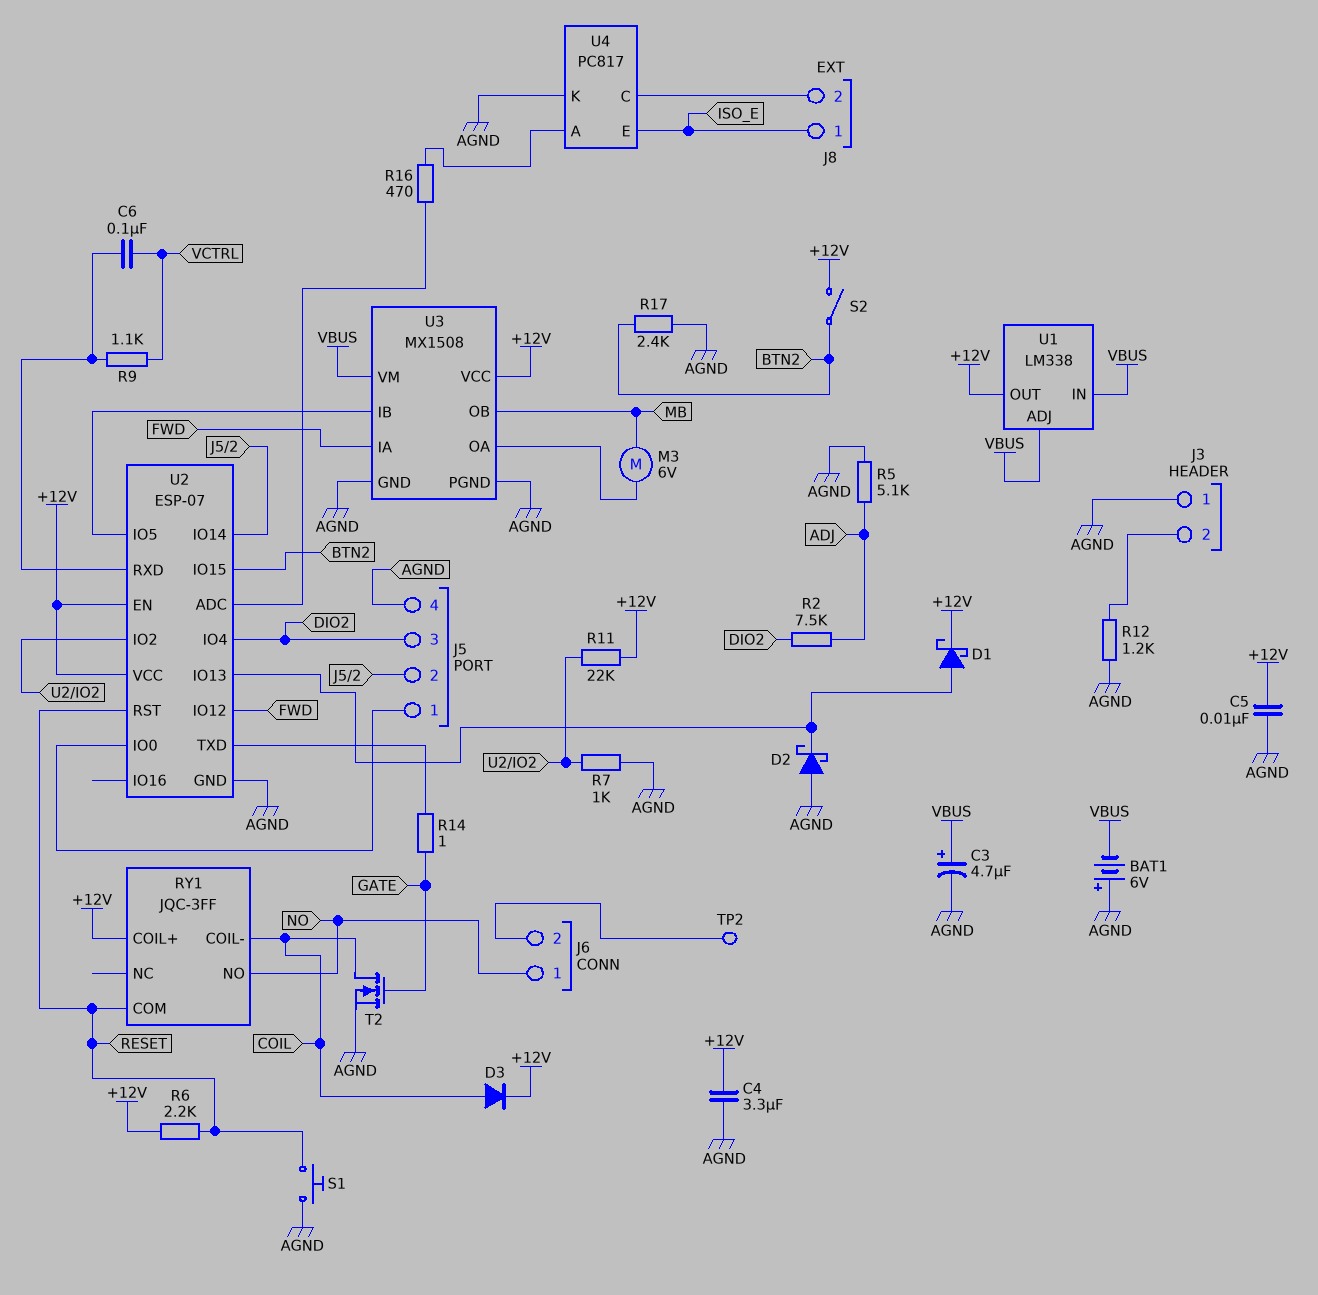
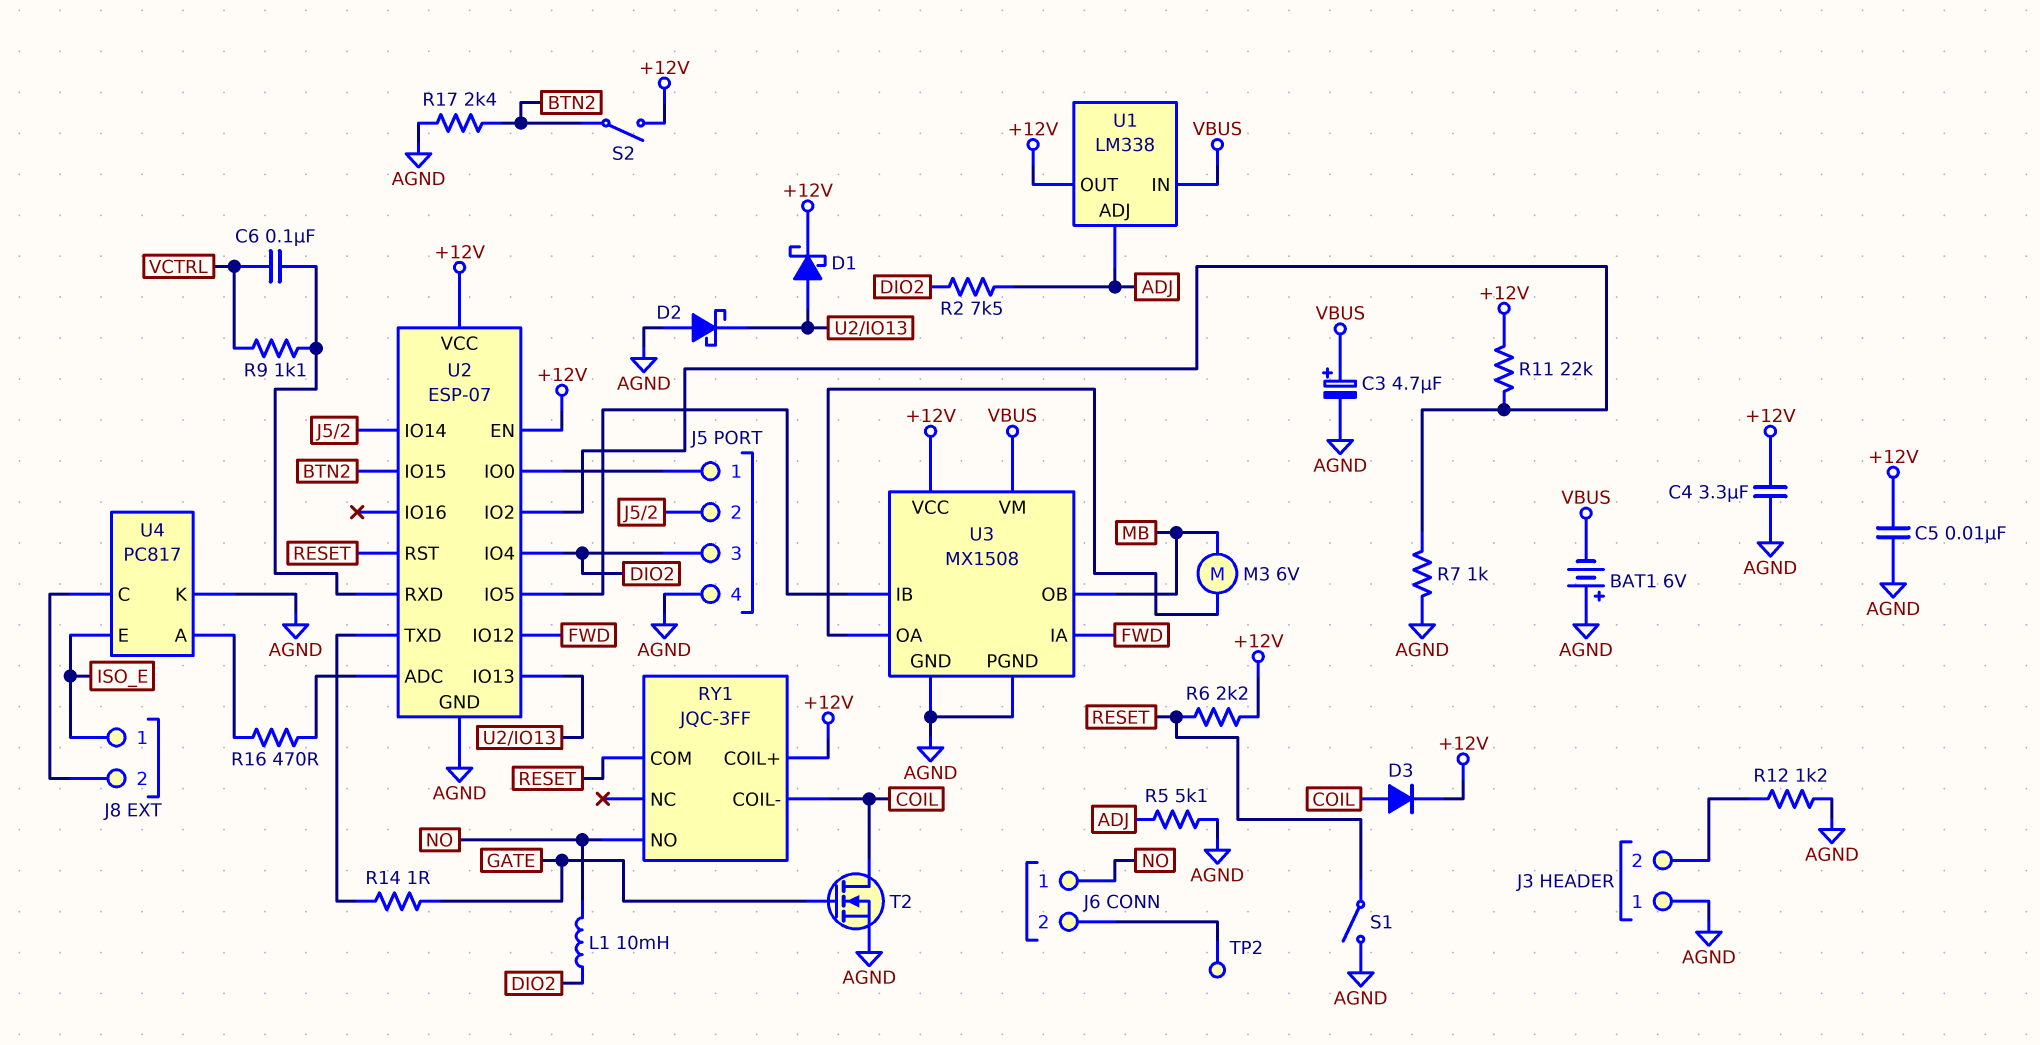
L1: none -> 10mH (DIO2, NO)
S1: button (AGND, RESET) -> switch (AGND, RESET)
U1 pin ADJ: VBUS -> ADJ

